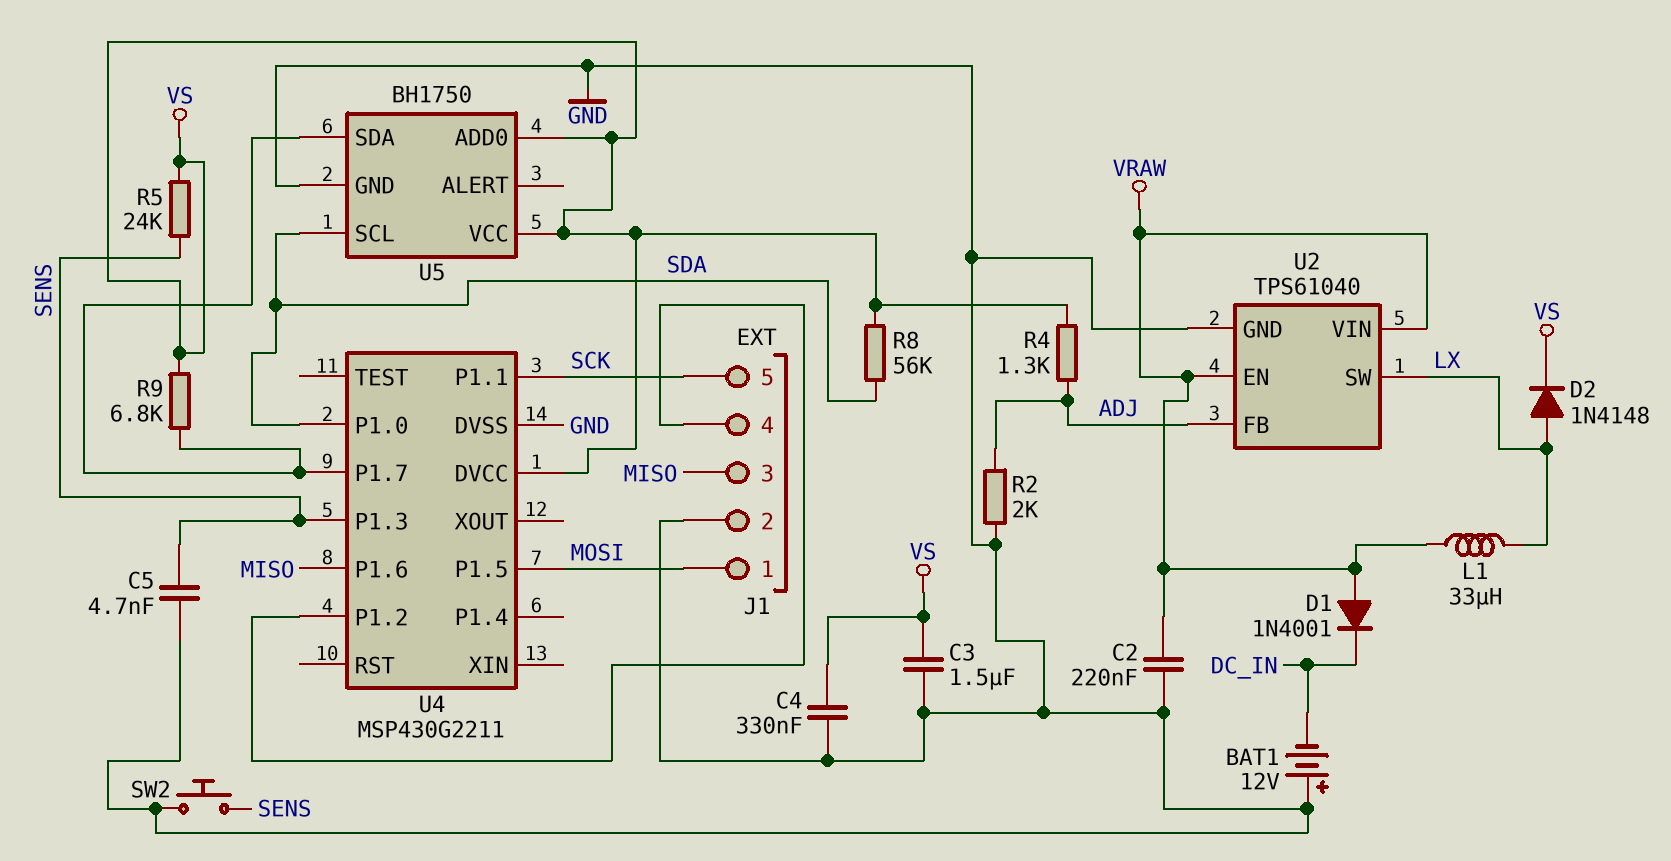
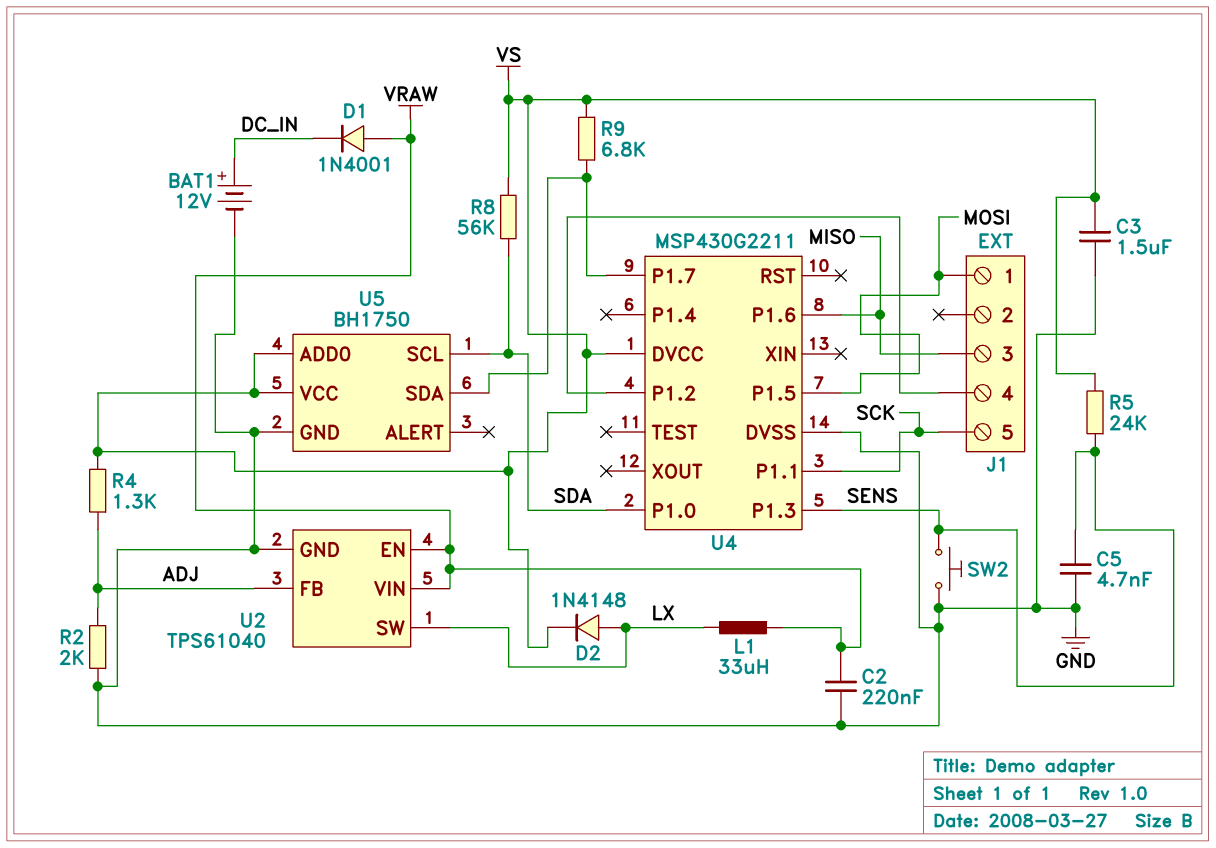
BAT1: 12V (plus GND, minus DC_IN) -> 12V (plus DC_IN, minus GND)
C4: 330nF (GND, VS) -> none
J1 pin 2: GND -> none

